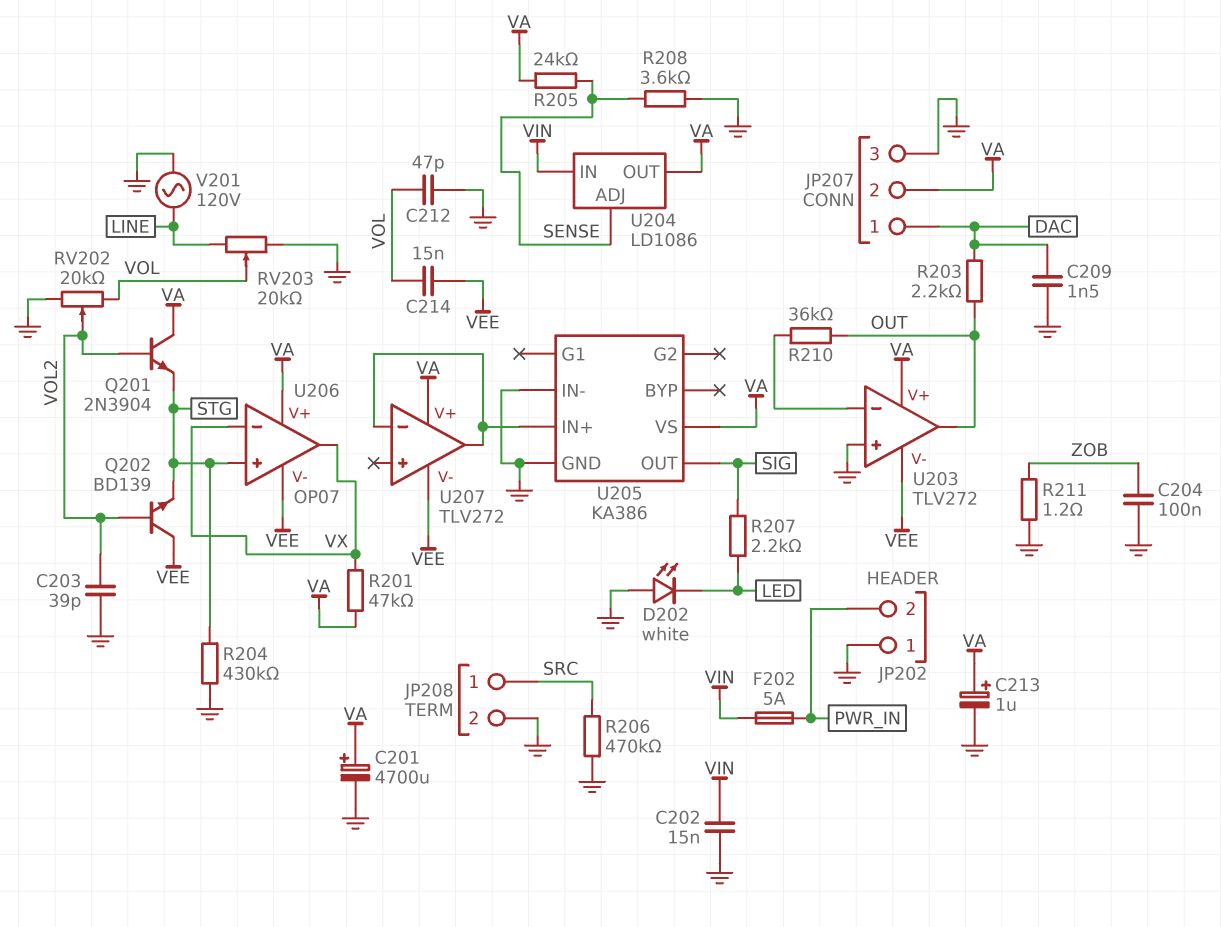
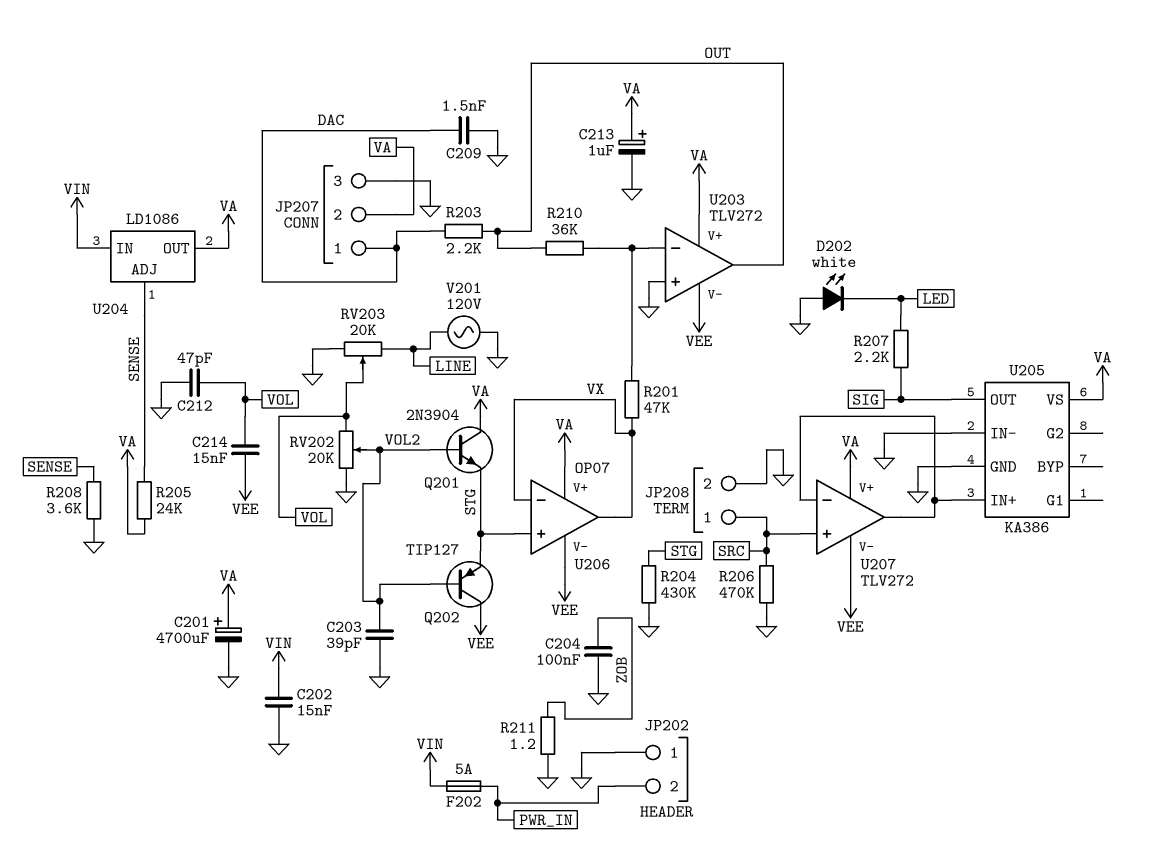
Q202: NPN BD139 (B VOL2, C VEE, E STG) -> PNP TIP127 (B VOL2, C VEE, E STG)
R201: 47k (VA, VX) -> 47k (U203/in-, VX)
U207 pin in+: none -> SRC

